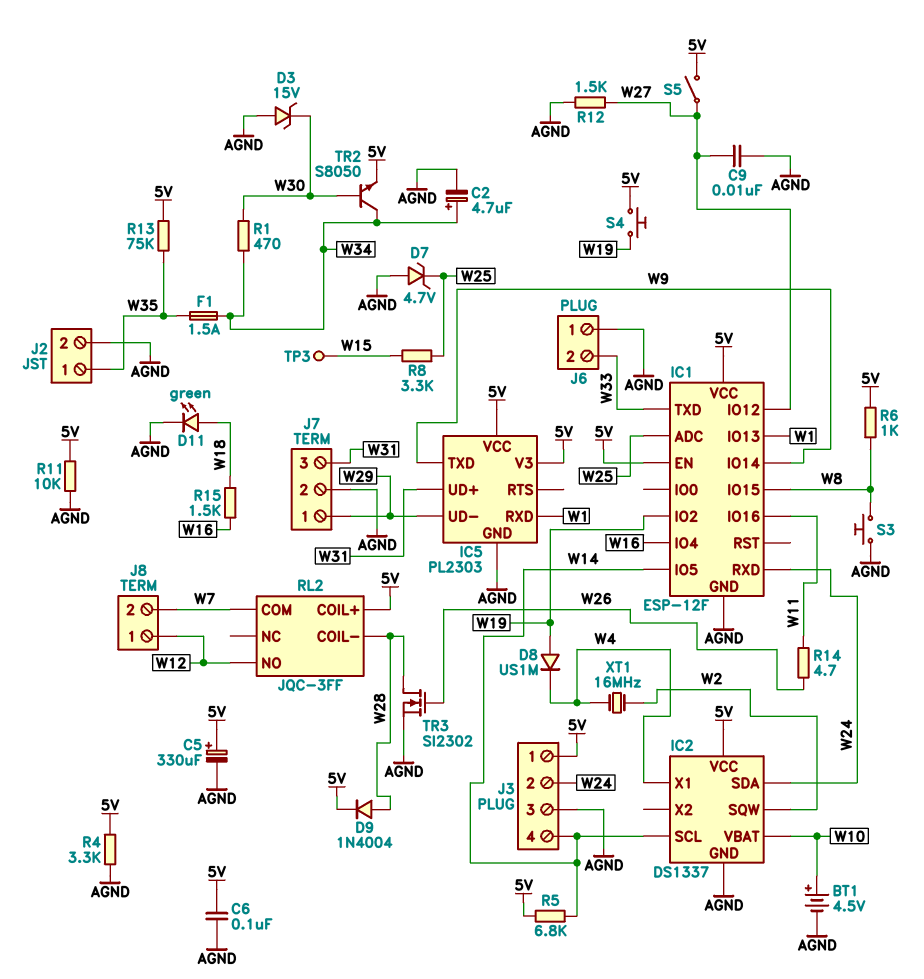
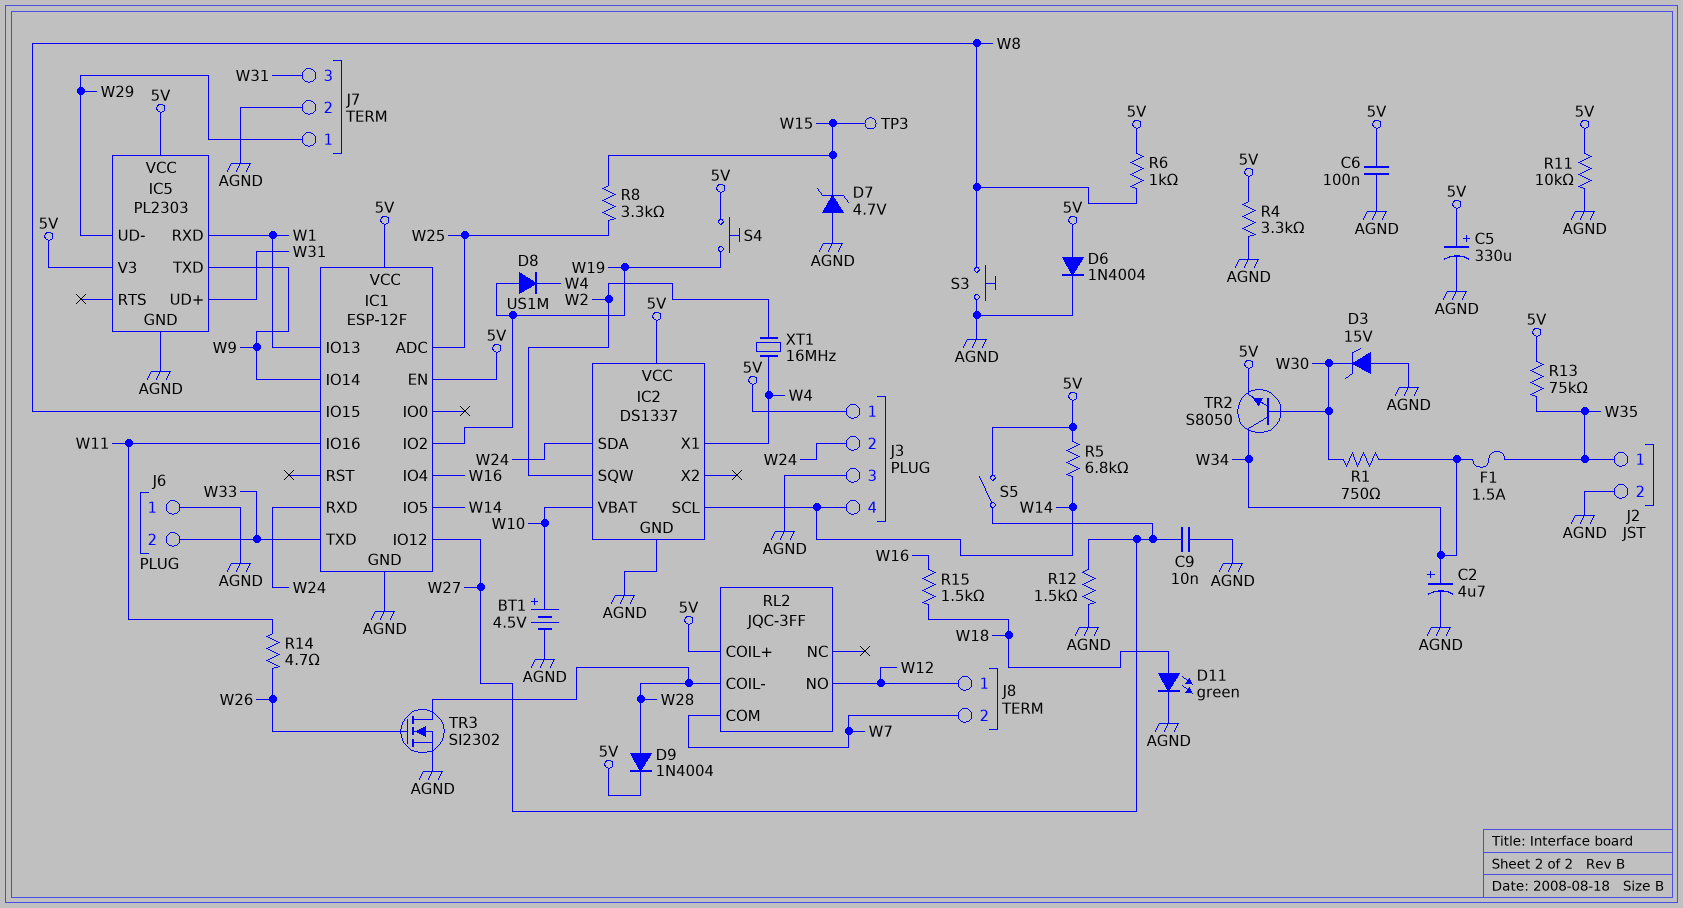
D6: none -> diode 1N4004 (A 5V, K AGND)
D7: zener 4.7V (A AGND, K W25) -> zener 4.7V (A AGND, K W15)
R1: 470 (W30, W34) -> 750 (W30, W34)

